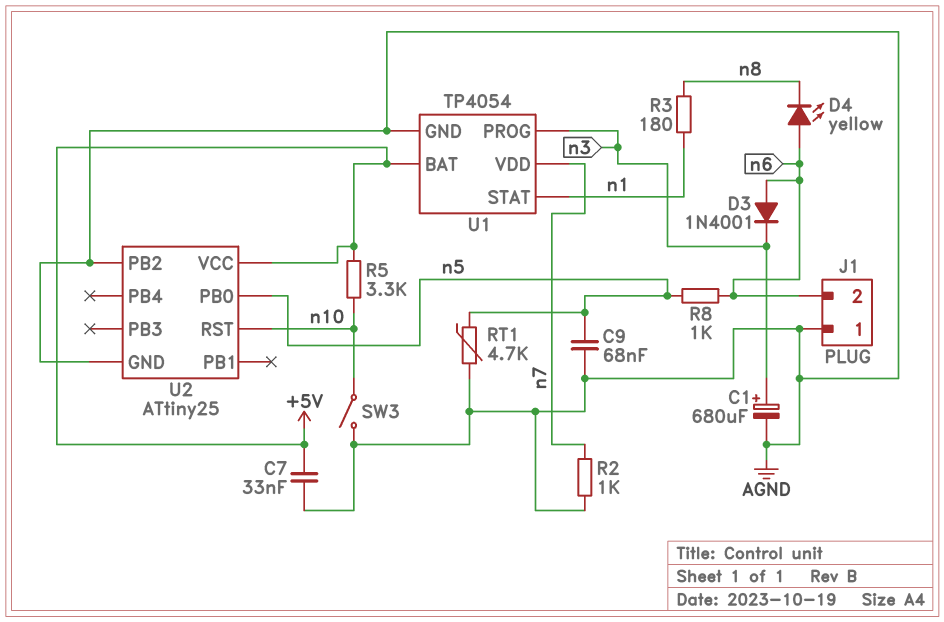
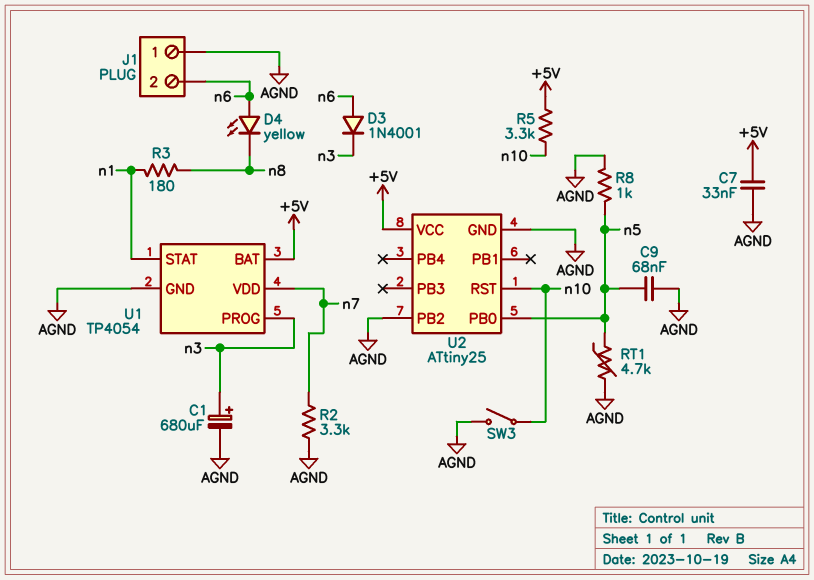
R2: 1k (AGND, n7) -> 3.3k (AGND, n7)
R8: 1k (n5, n6) -> 1k (AGND, n5)

